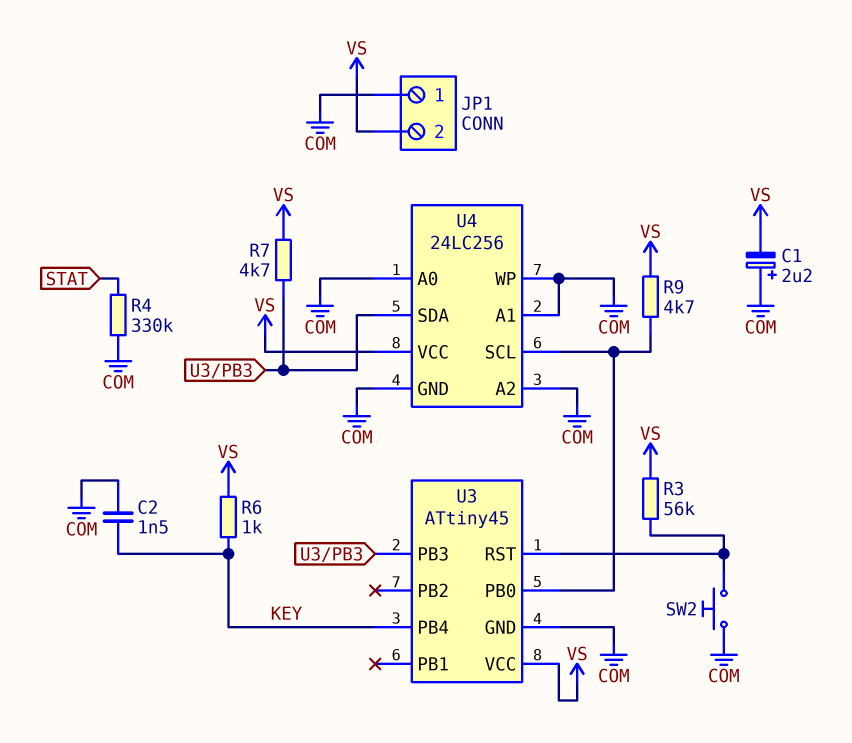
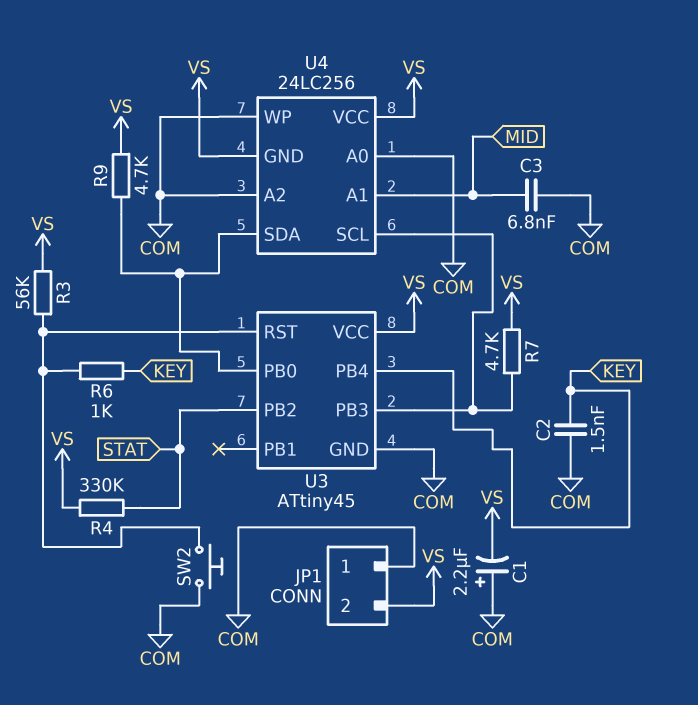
C3: none -> 6.8nF (COM, MID)
R4: 330k (COM, STAT) -> 330k (STAT, VS)
R6: 1k (KEY, VS) -> 1k (KEY, U3/RST)
U3 pin PB2: none -> STAT
U4 pin A1: COM -> MID
U4 pin GND: COM -> VS
U4 pin SCL: U3/PB0 -> U3/PB3
U4 pin SDA: U3/PB3 -> U3/PB0

